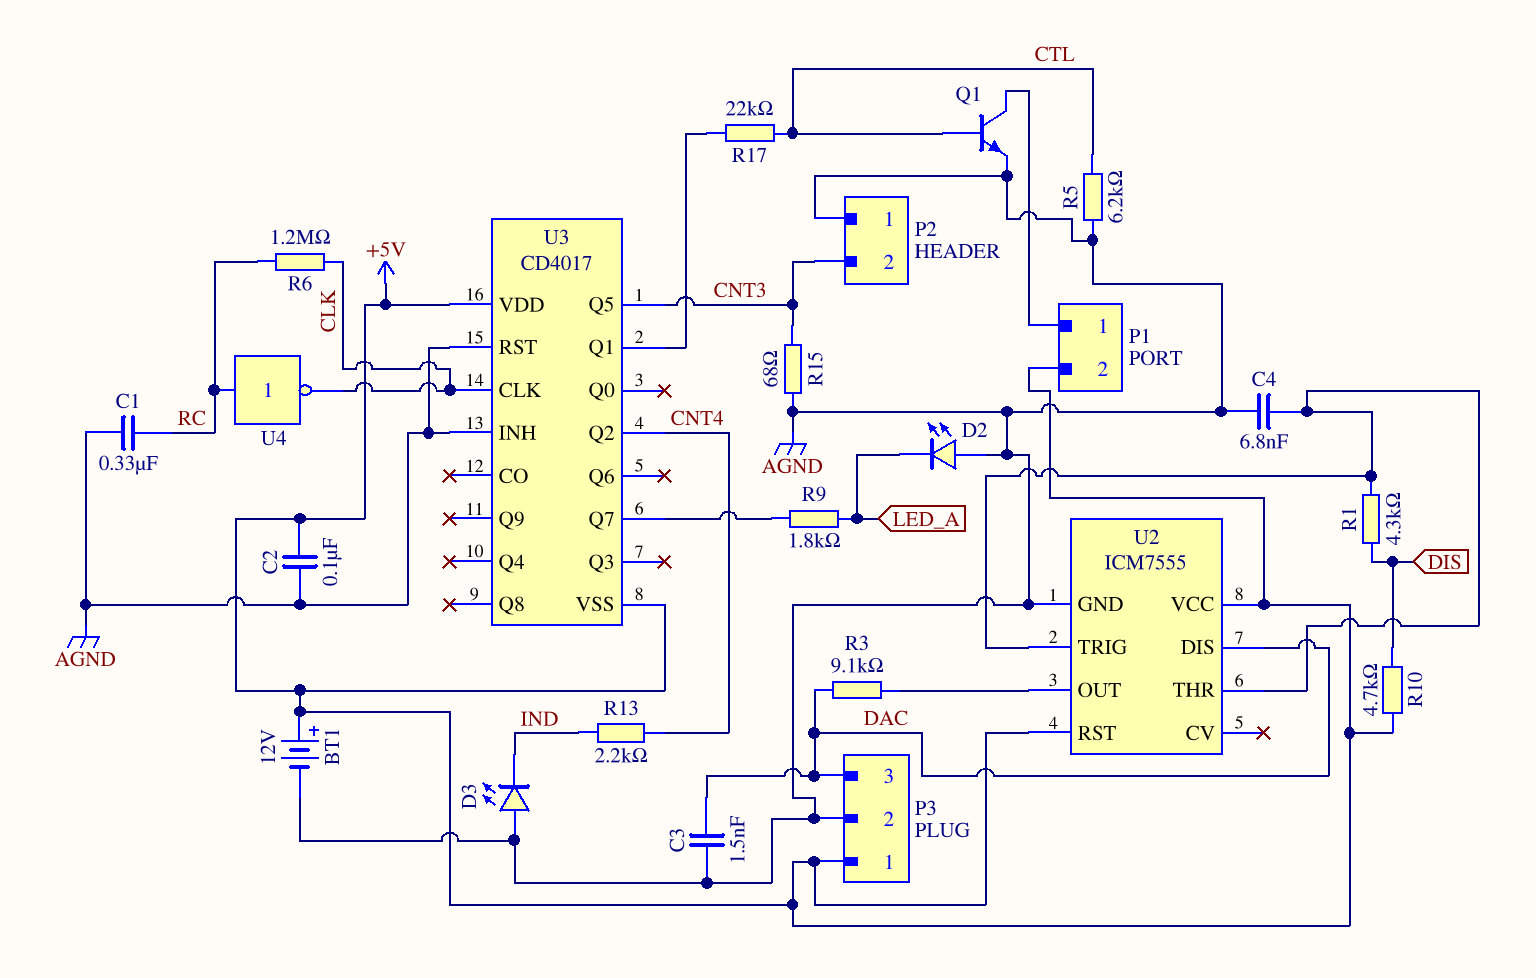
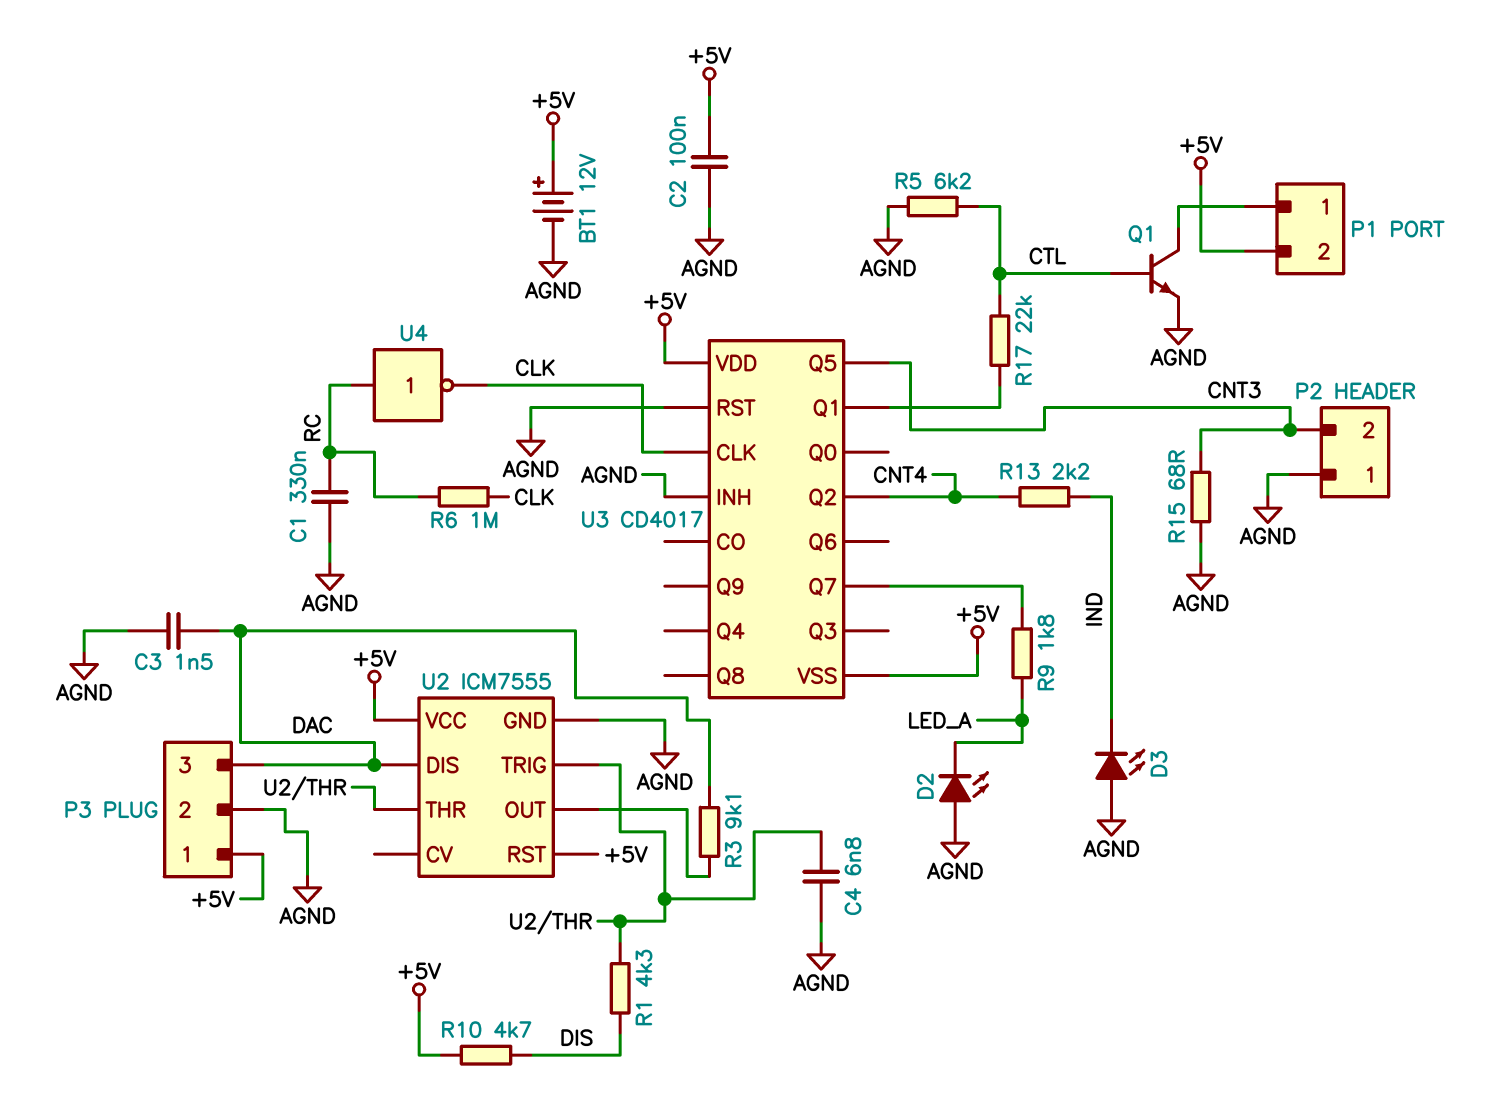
R6: 1.2M (CLK, RC) -> 1M (CLK, RC)

